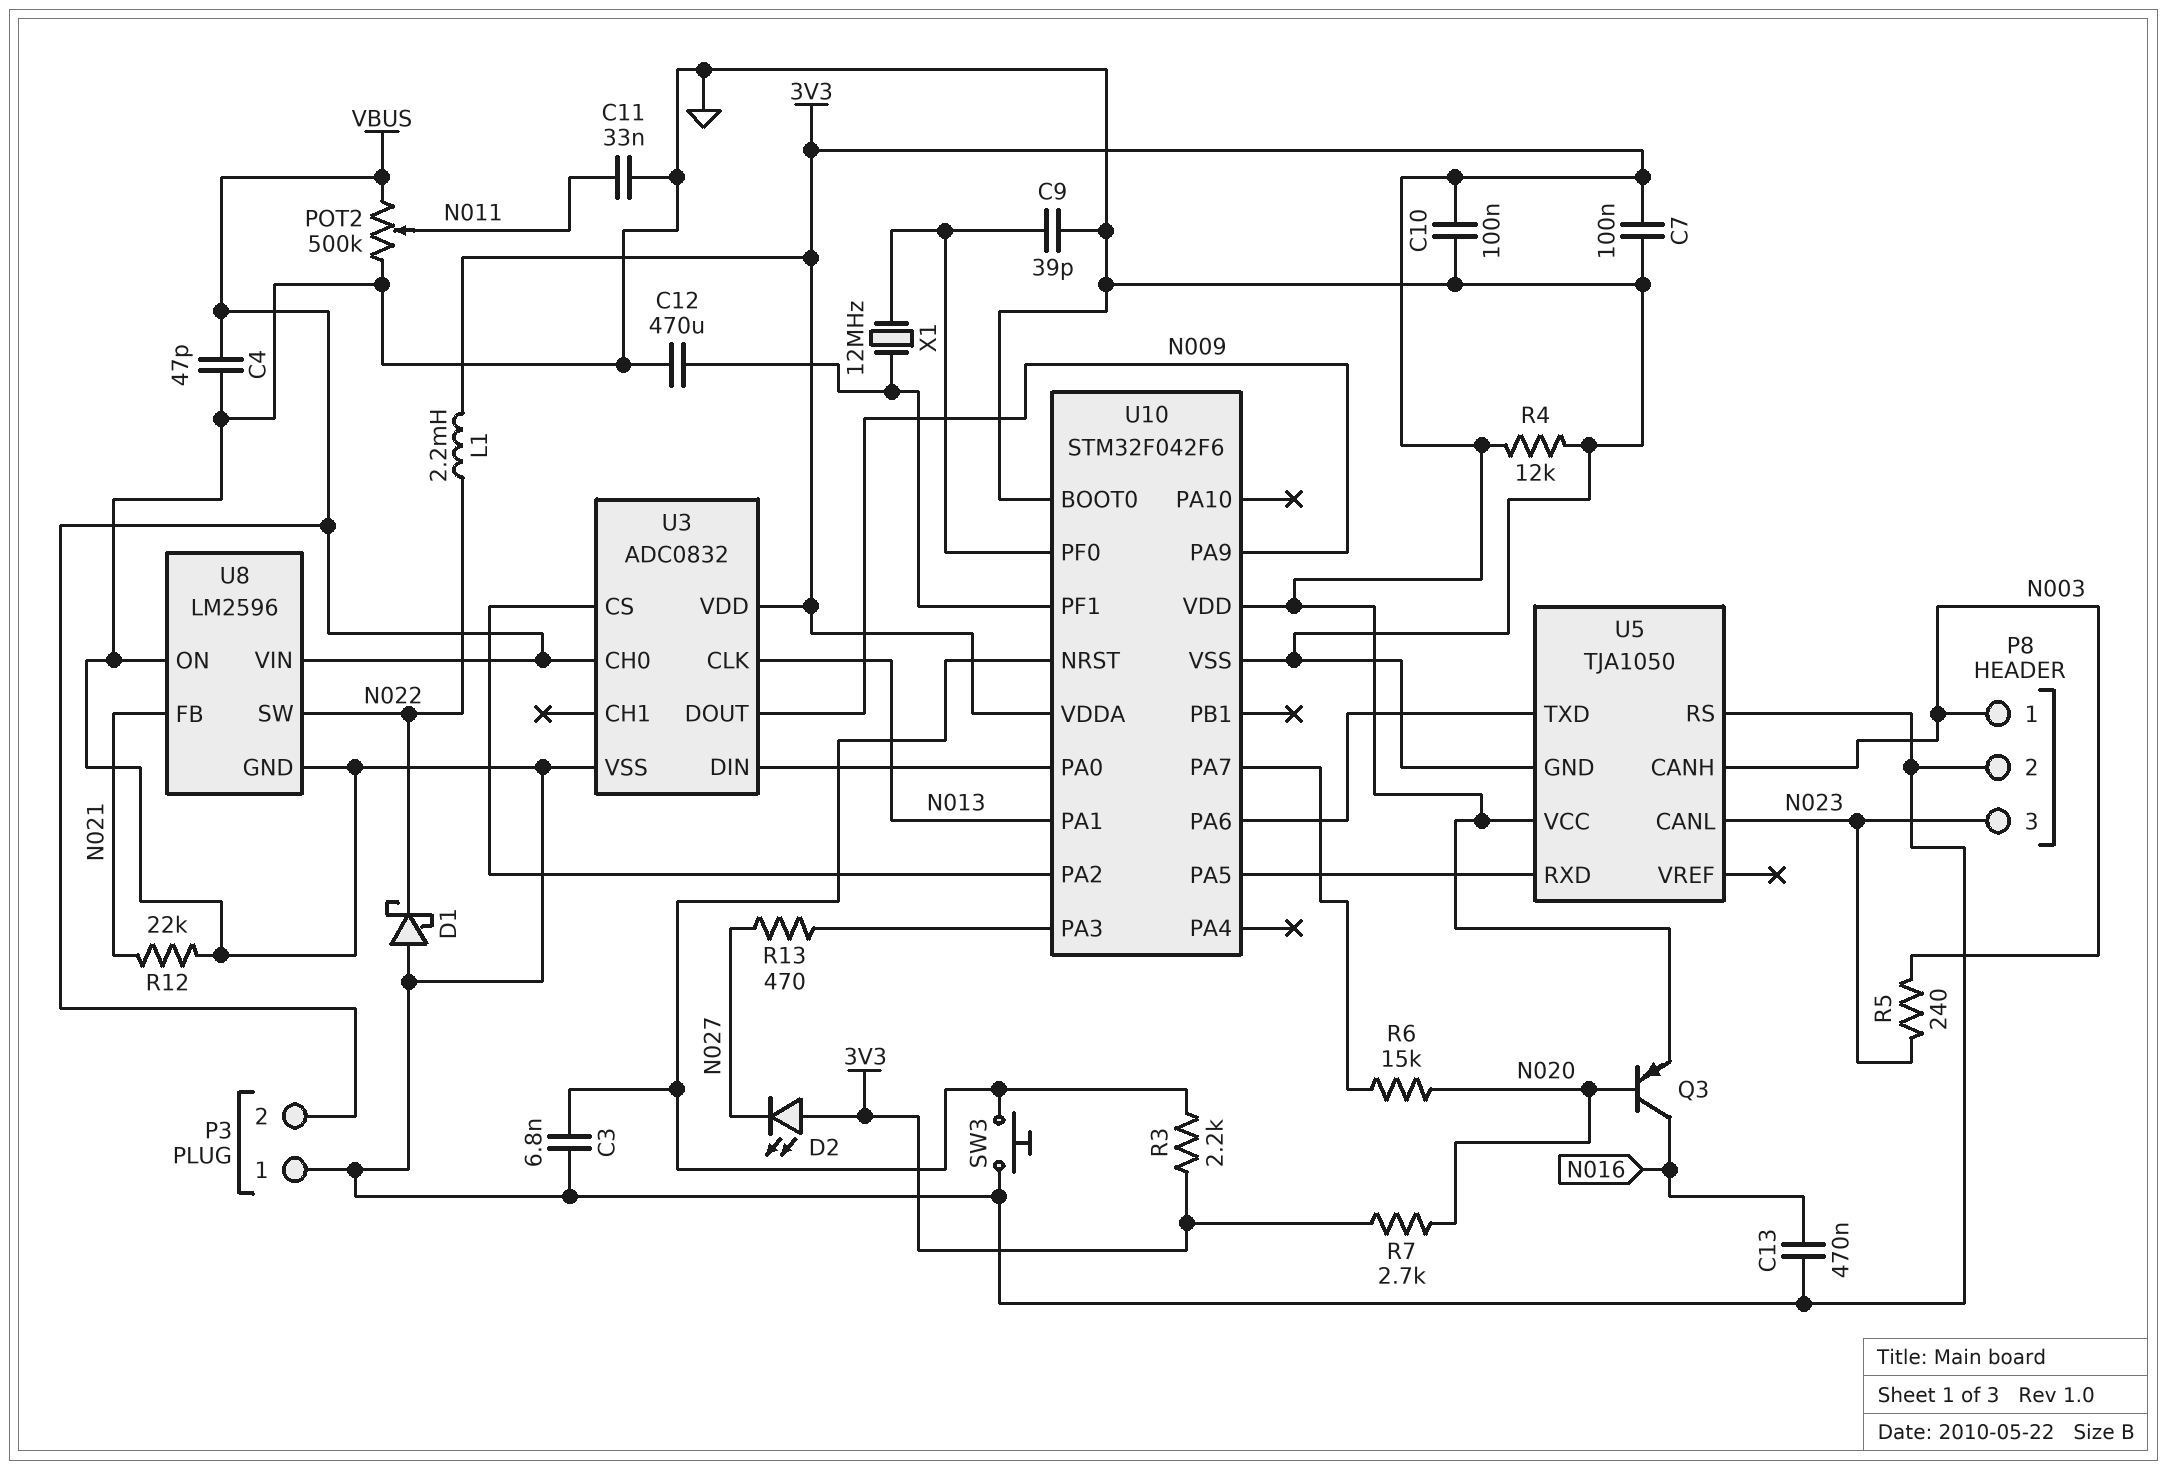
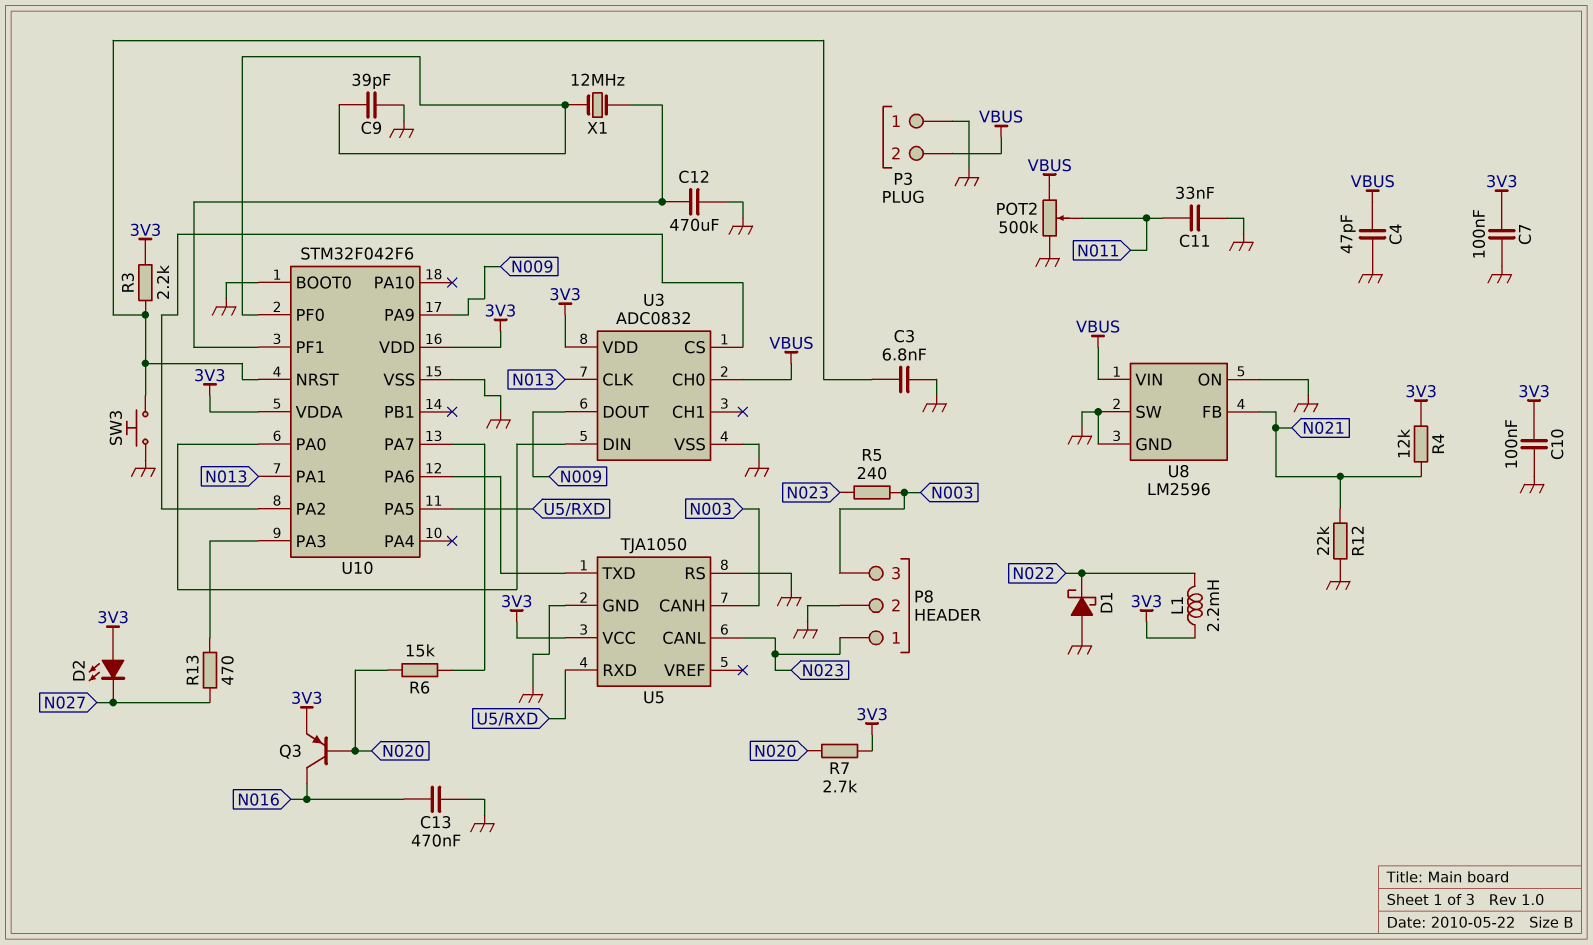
P8 pin 1: N003 -> N023
P8 pin 3: N023 -> N003
R4: 12k (3V3, GND) -> 12k (3V3, N021)
U8 pin SW: N022 -> GND

